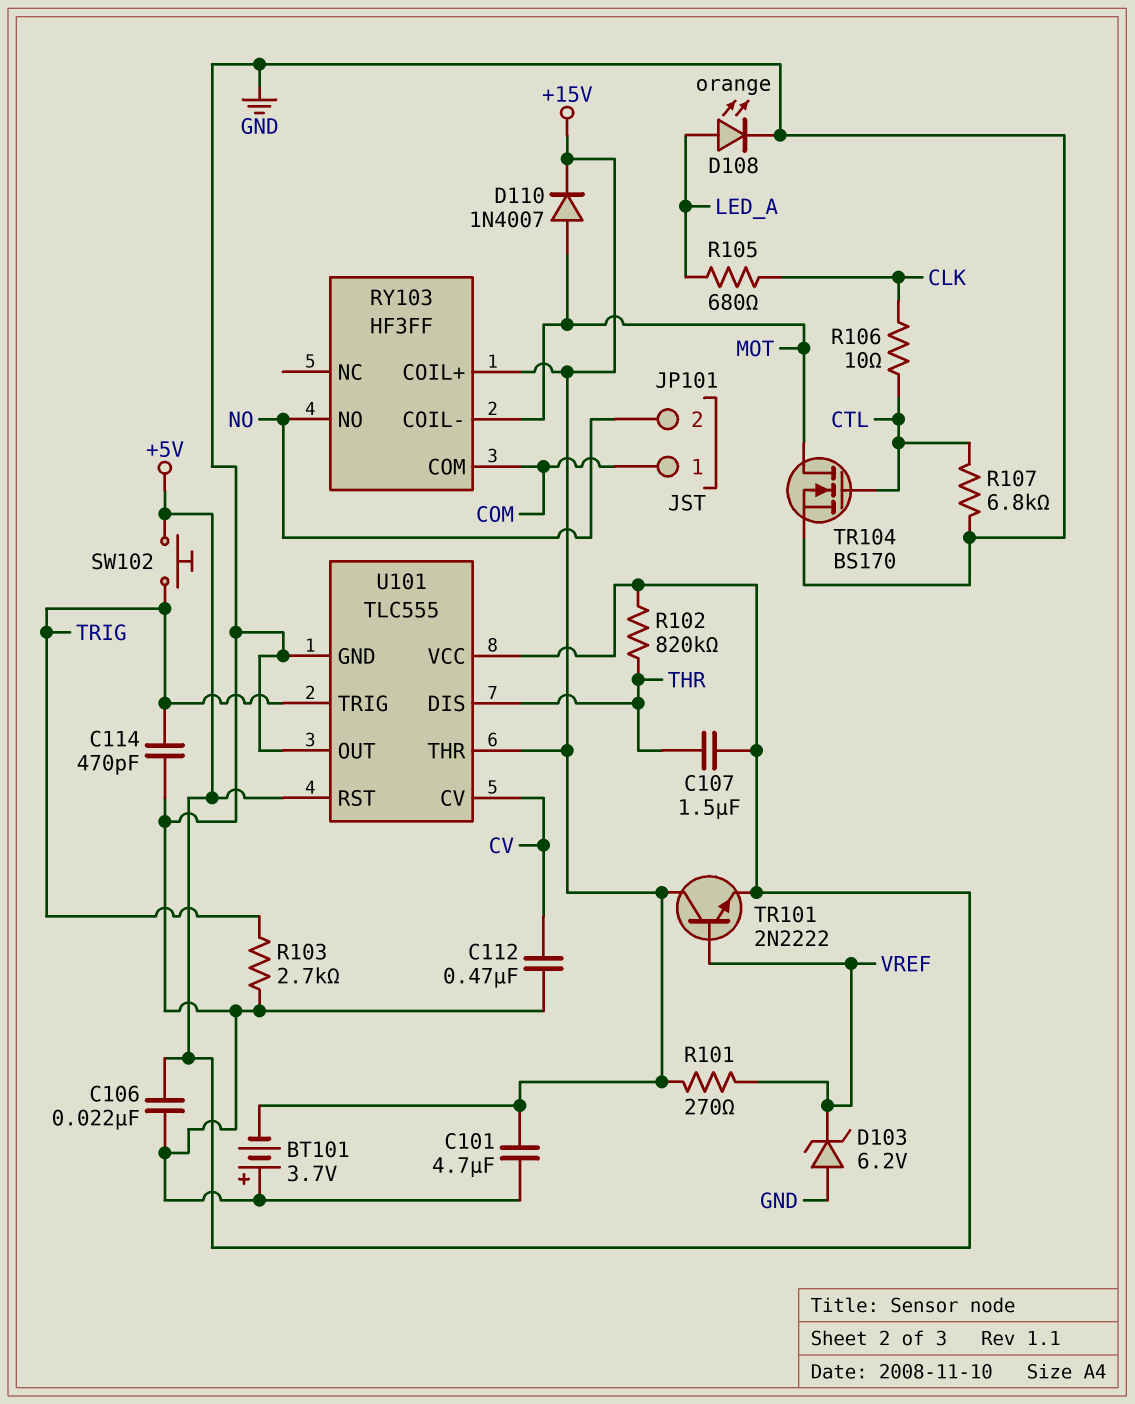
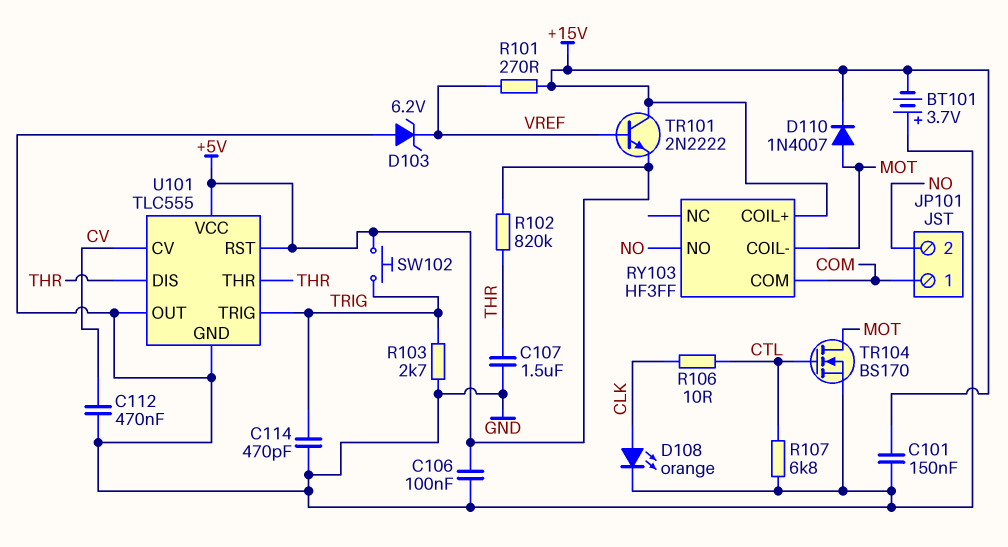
C101: 4.7uF (+15V, GND) -> 150nF (+15V, GND)
C106: 22nF (+5V, GND) -> 100nF (+5V, GND)
C107: 1.5uF (+5V, THR) -> 1.5uF (GND, THR)
D108: LED orange (A LED_A, K GND) -> LED orange (A CLK, K GND)
R105: 680 (CLK, LED_A) -> none
U101 pin THR: +15V -> THR

